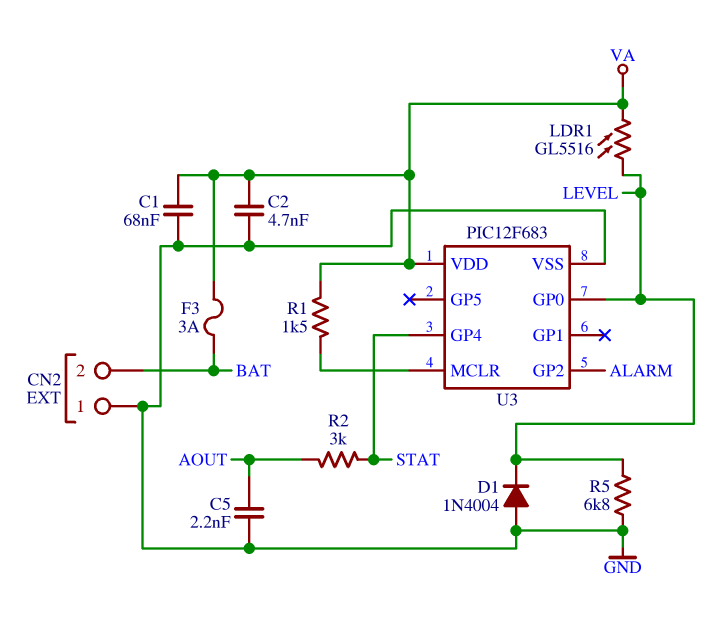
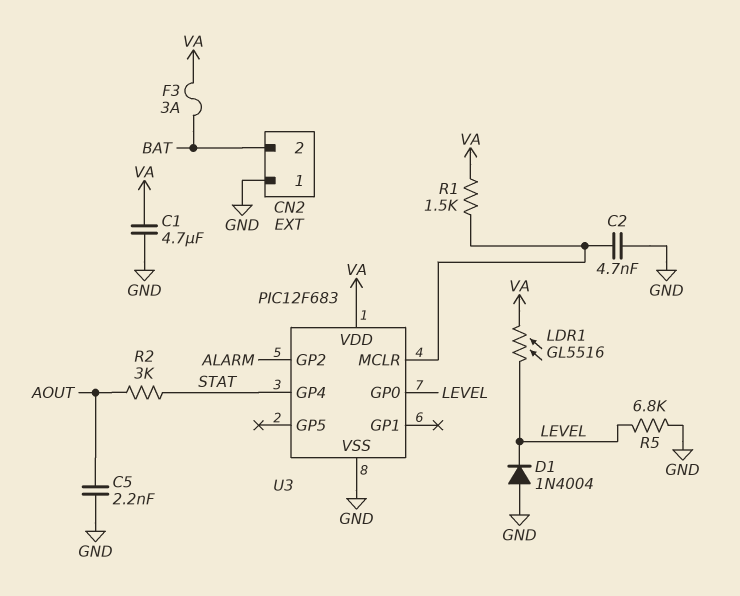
C1: 68nF (GND, VA) -> 4.7uF (GND, VA)
C2: 4.7nF (GND, VA) -> 4.7nF (GND, U3/MCLR)

